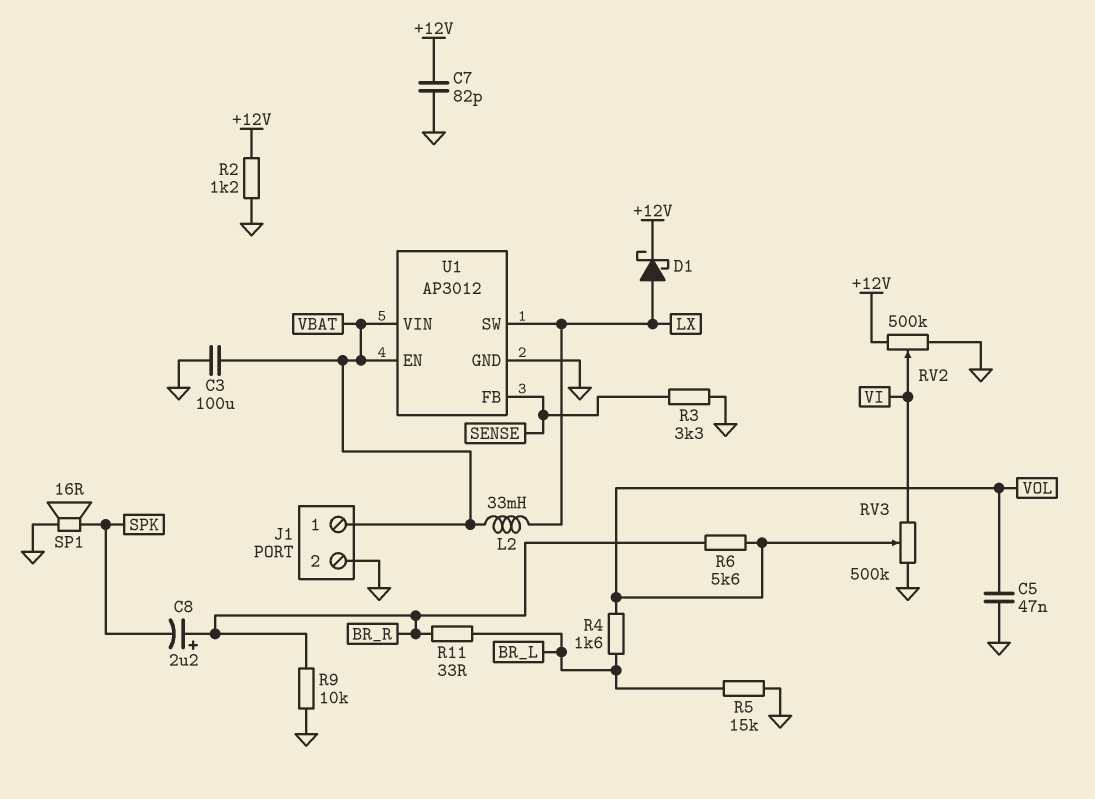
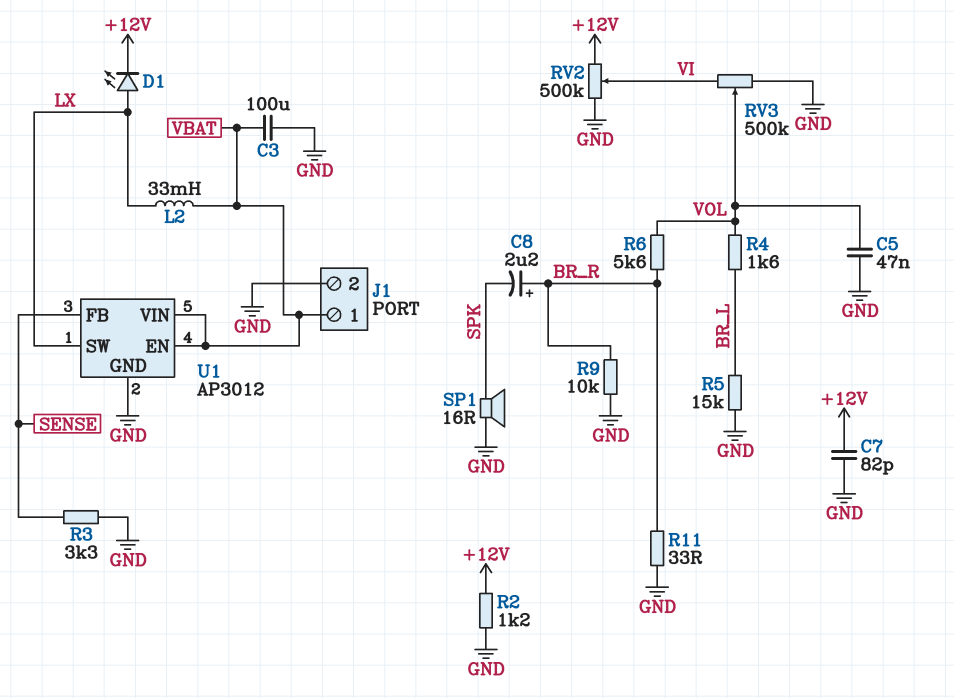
D1: schottky (A LX, K +12V) -> LED (A LX, K +12V)
R11: 33 (BR_L, BR_R) -> 33 (BR_R, GND)

